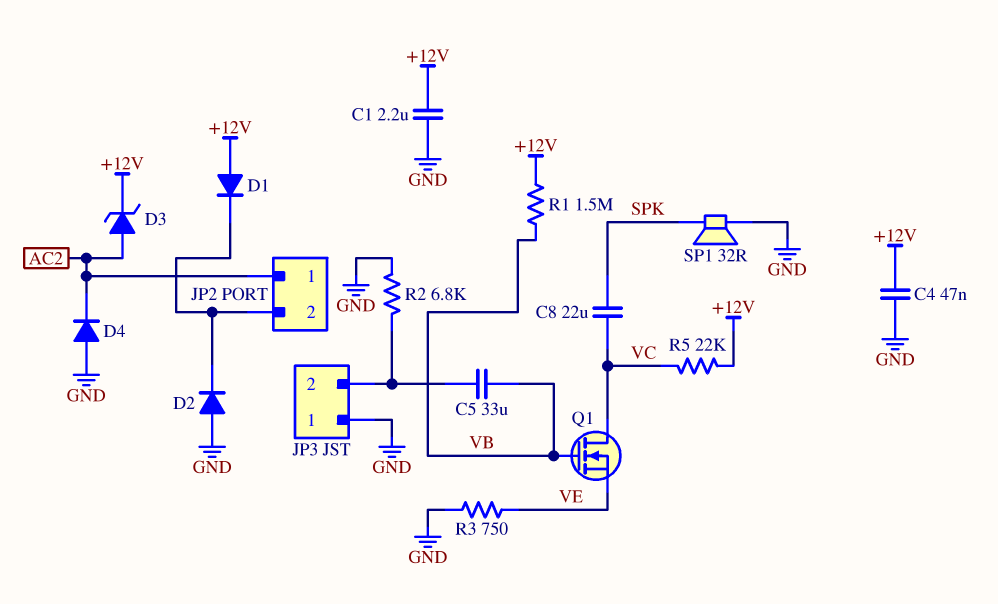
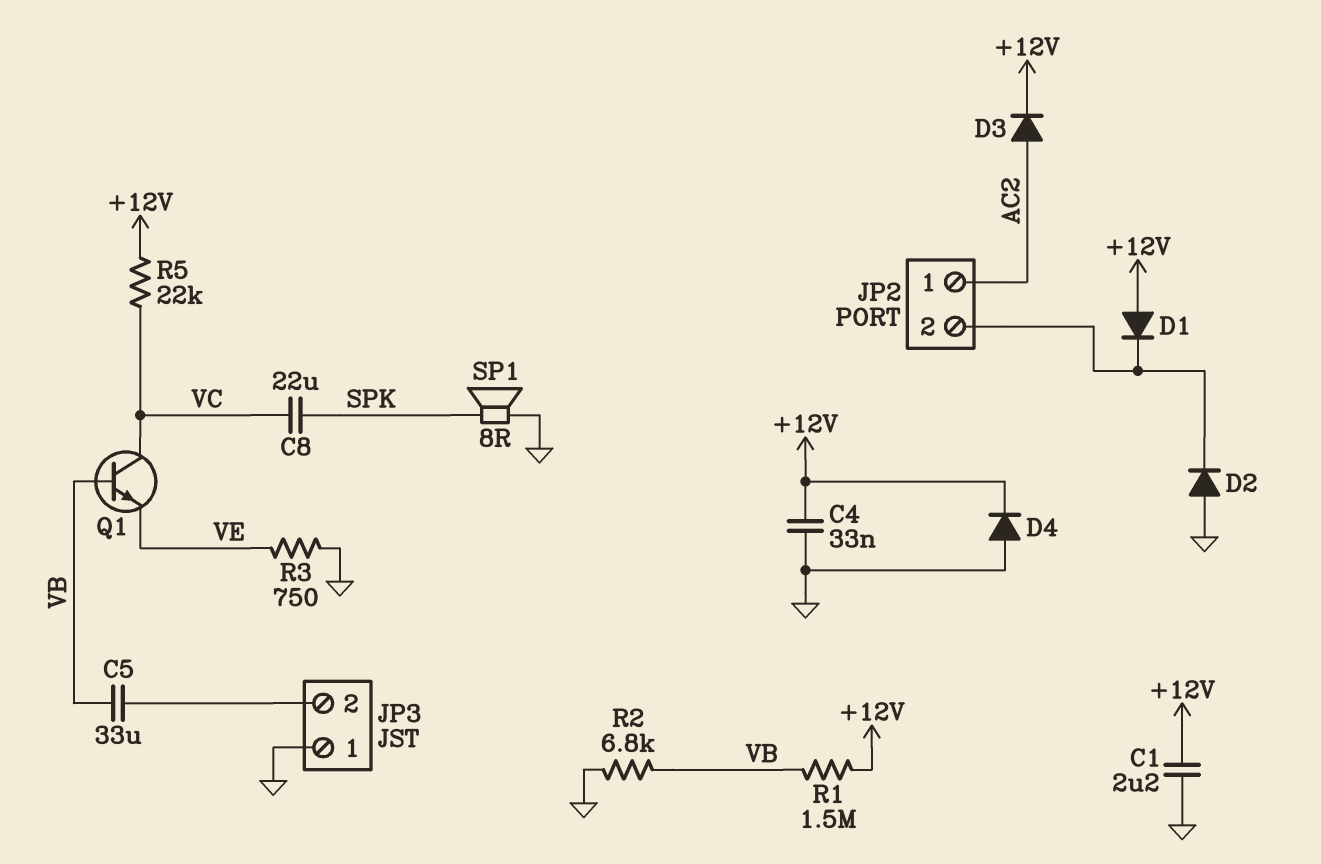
C4: 47nF (+12V, GND) -> 33nF (+12V, GND)
D3: zener (A AC2, K +12V) -> diode (A AC2, K +12V)
D4: diode (A GND, K AC2) -> diode (A GND, K +12V)
Q1: NMOS (G VB, D VC, S VE) -> NPN (B VB, C VC, E VE)
R2: 6.8k (GND, JP3/2) -> 6.8k (GND, VB)
SP1: speaker 32R (GND, SPK) -> speaker 8R (GND, SPK)

